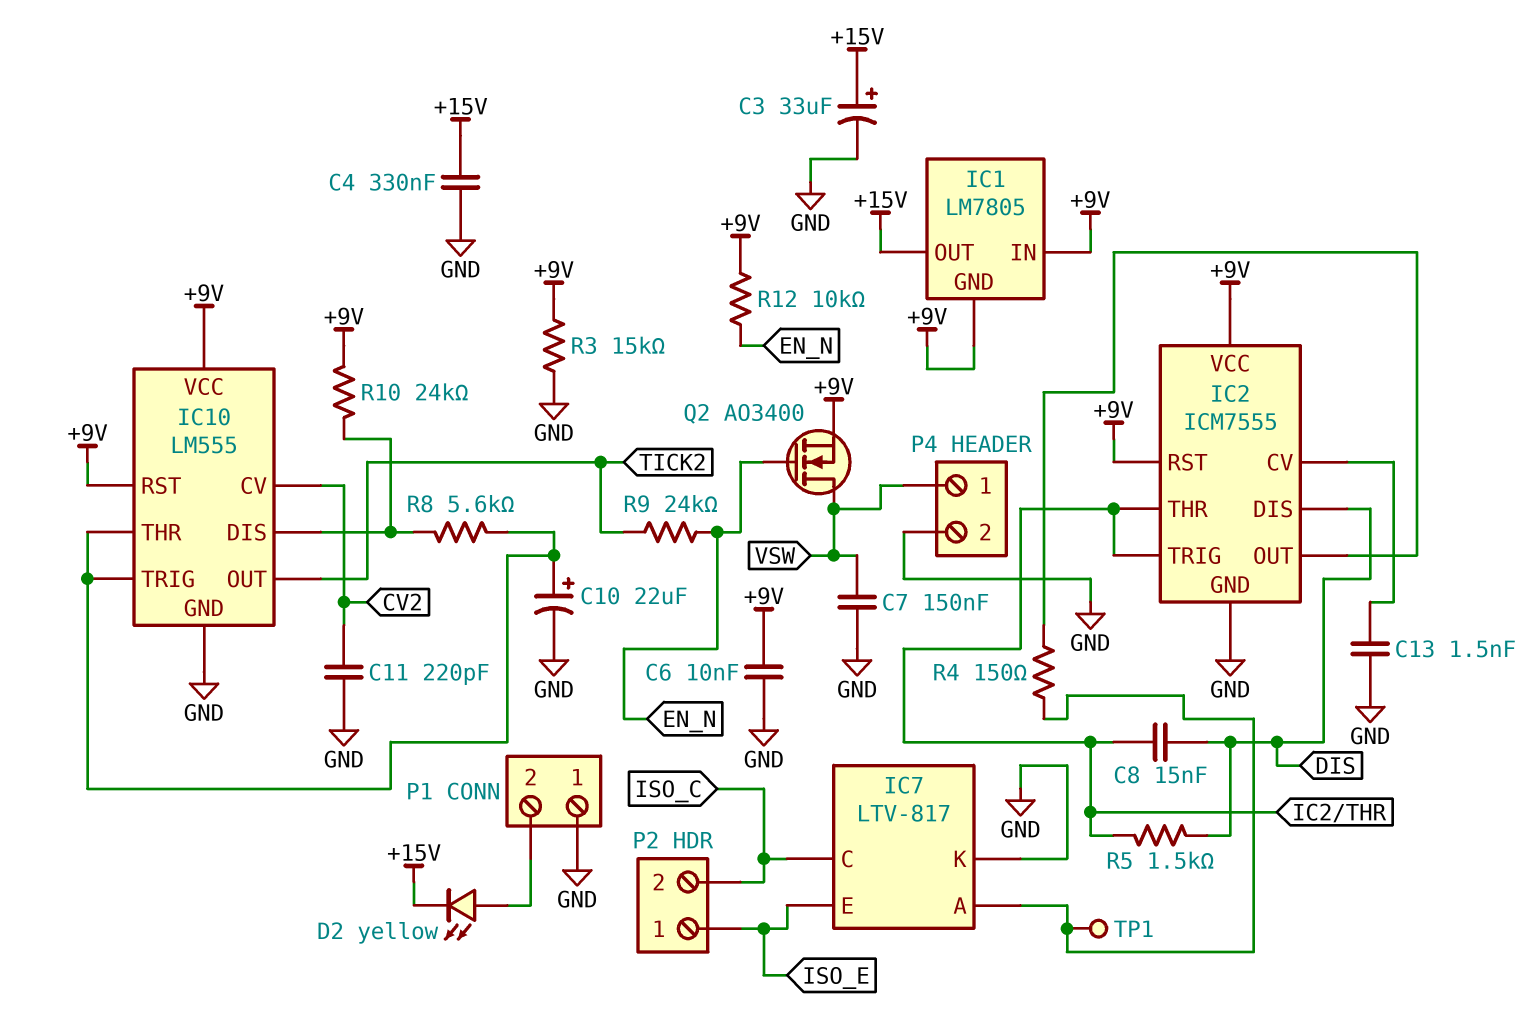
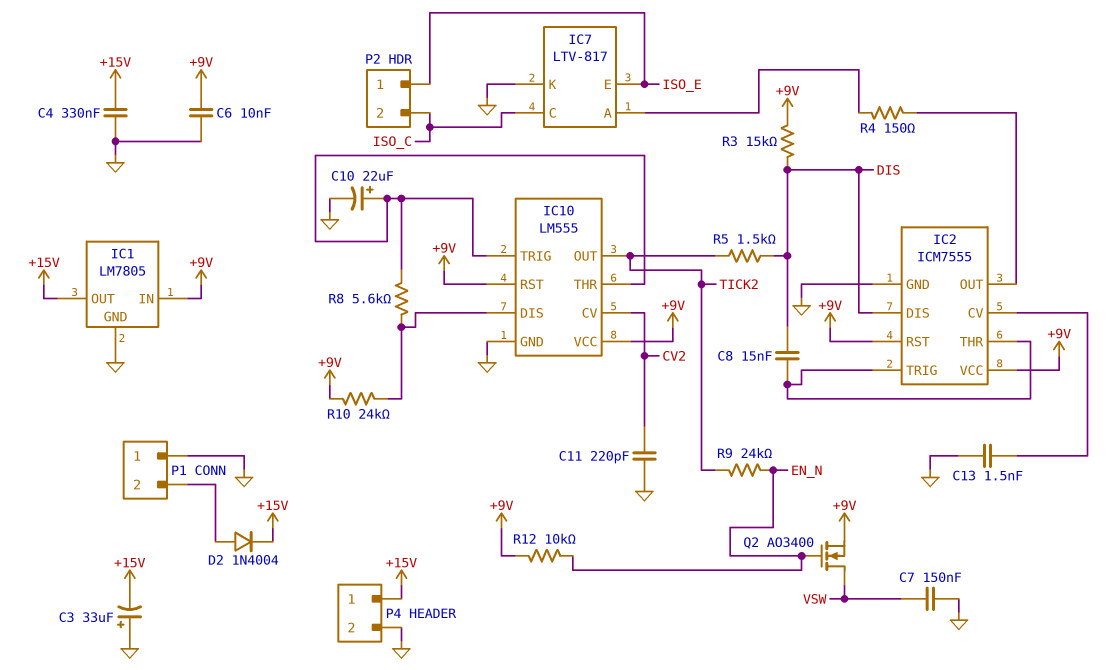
C3: 33uF (plus +15V, minus GND) -> 33uF (plus GND, minus +15V)
D2: LED yellow (A P1/2, K +15V) -> diode 1N4004 (A P1/2, K +15V)
IC1 pin GND: +9V -> GND
P4 pin 1: VSW -> +15V
R3: 15k (+9V, GND) -> 15k (+9V, DIS)
R5: 1.5k (DIS, IC2/THR) -> 1.5k (DIS, TICK2)
TP1: test point (IC7/A) -> none

